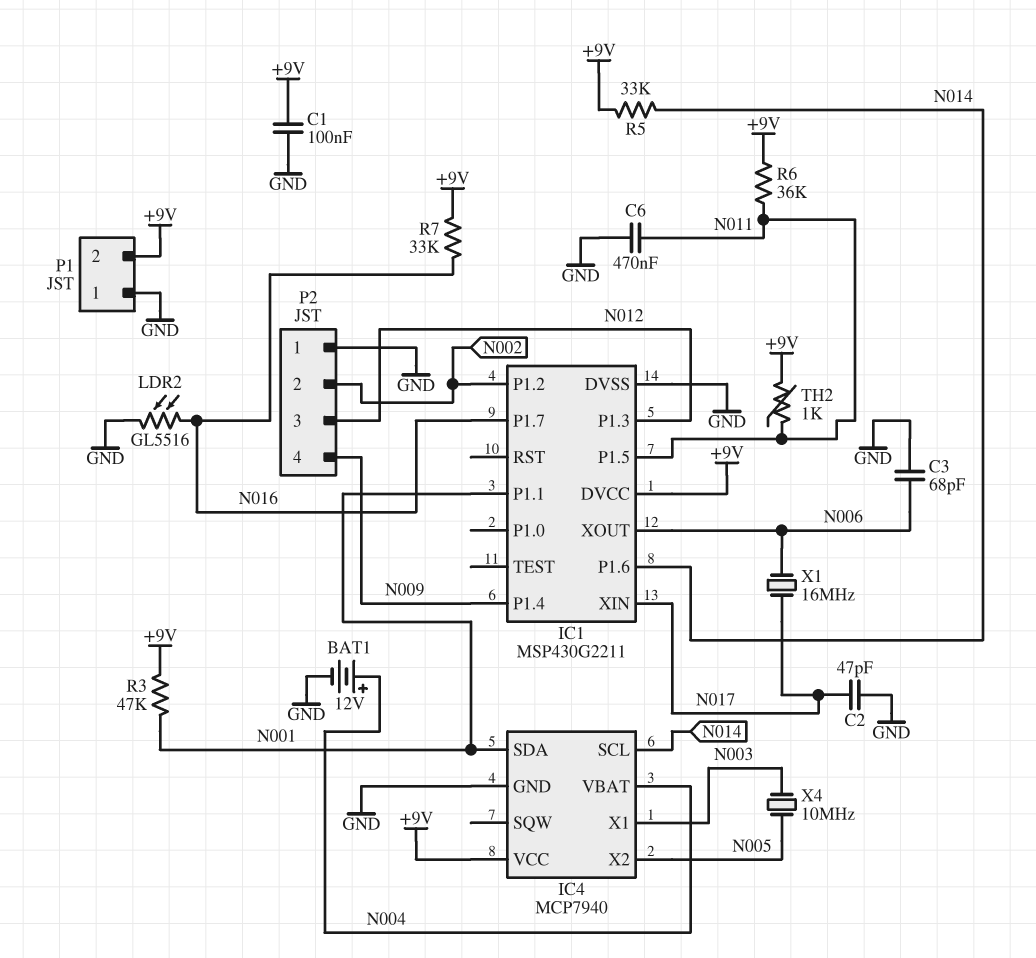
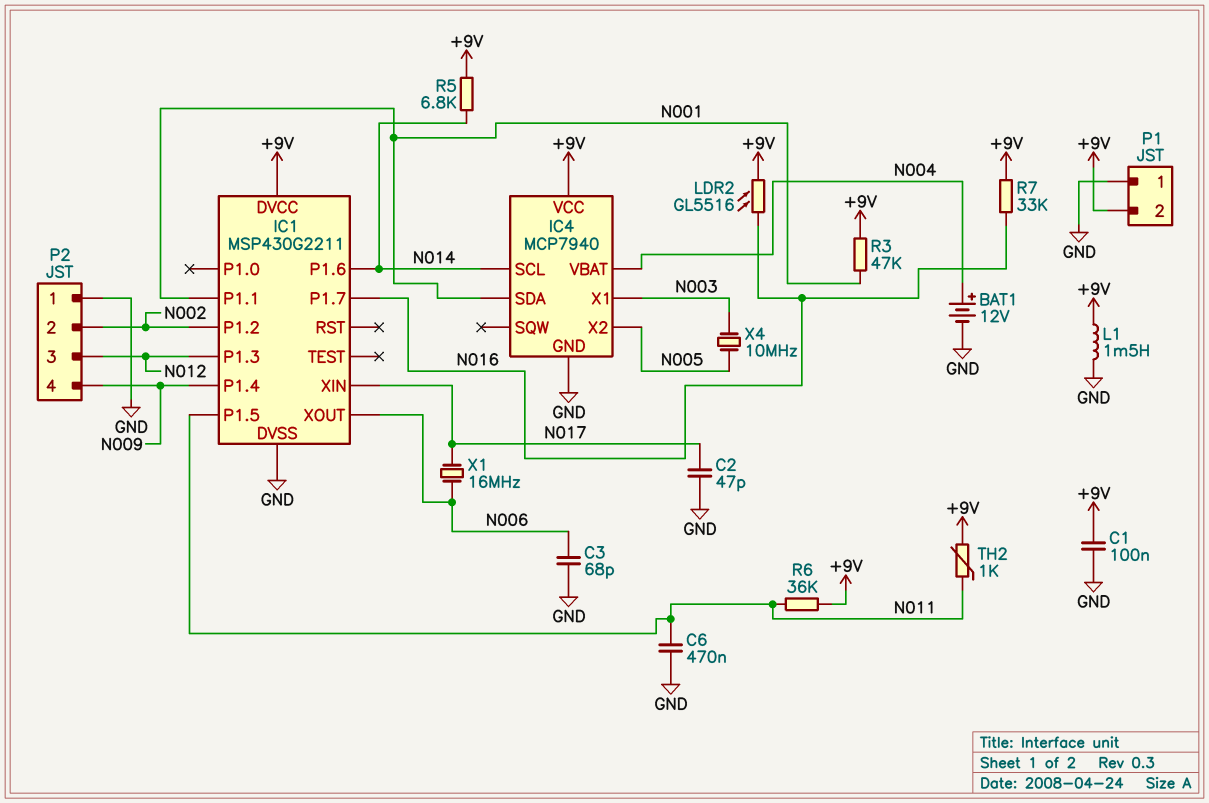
L1: none -> 1.5mH (+9V, GND)
LDR2: GL5516 (GND, N016) -> GL5516 (+9V, N016)
R5: 33k (+9V, N014) -> 6.8k (+9V, N014)

